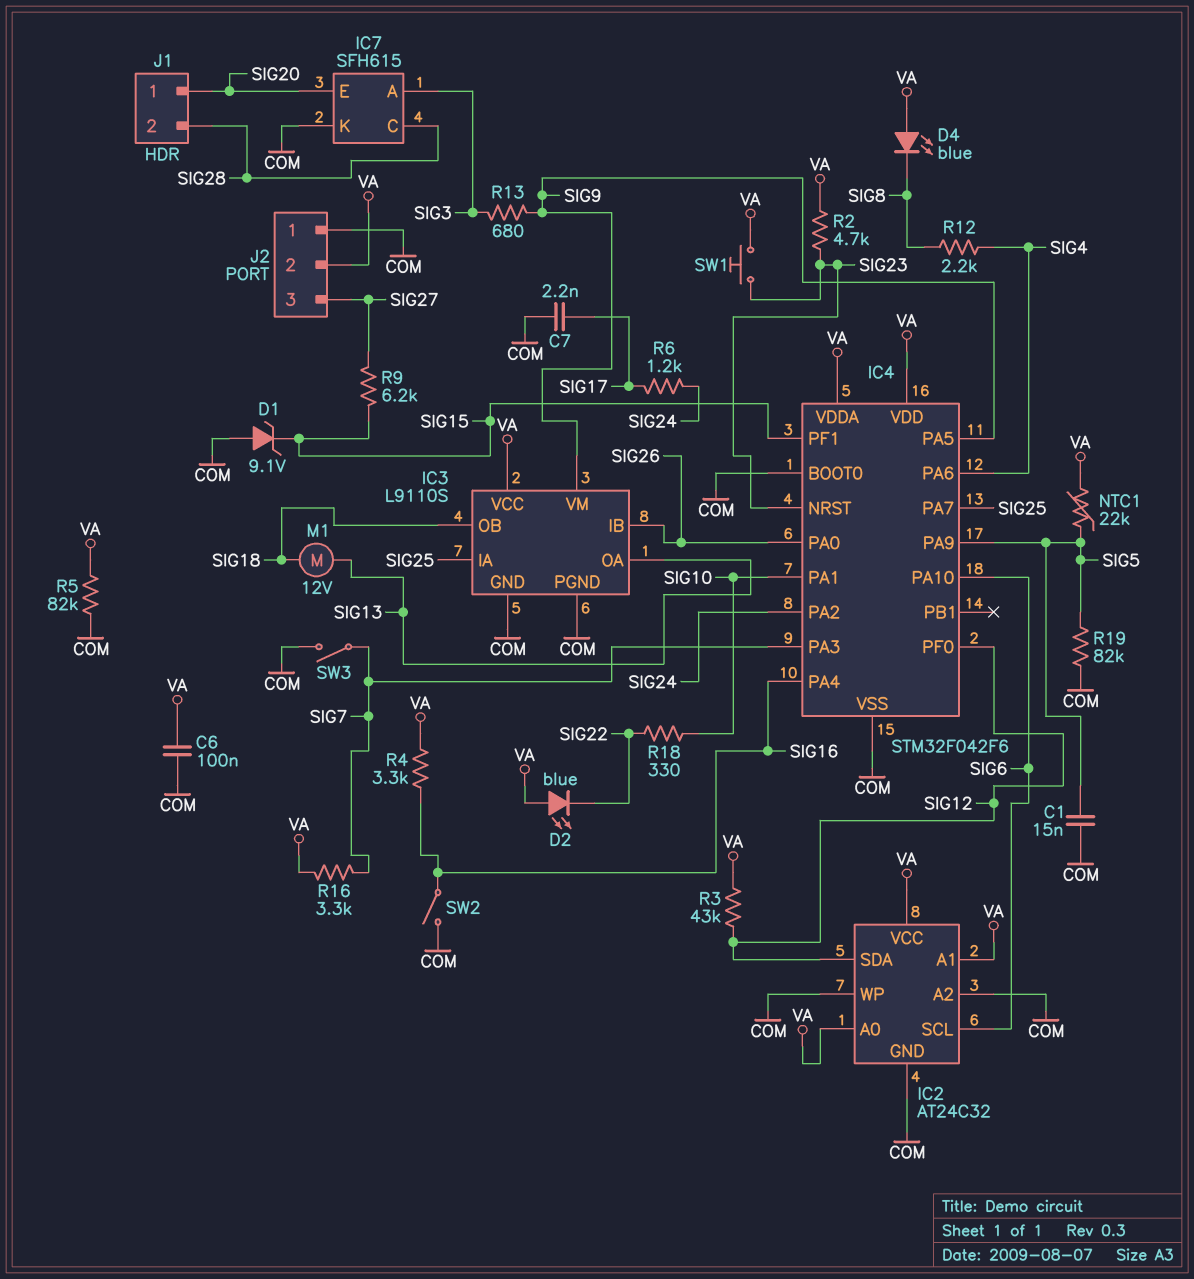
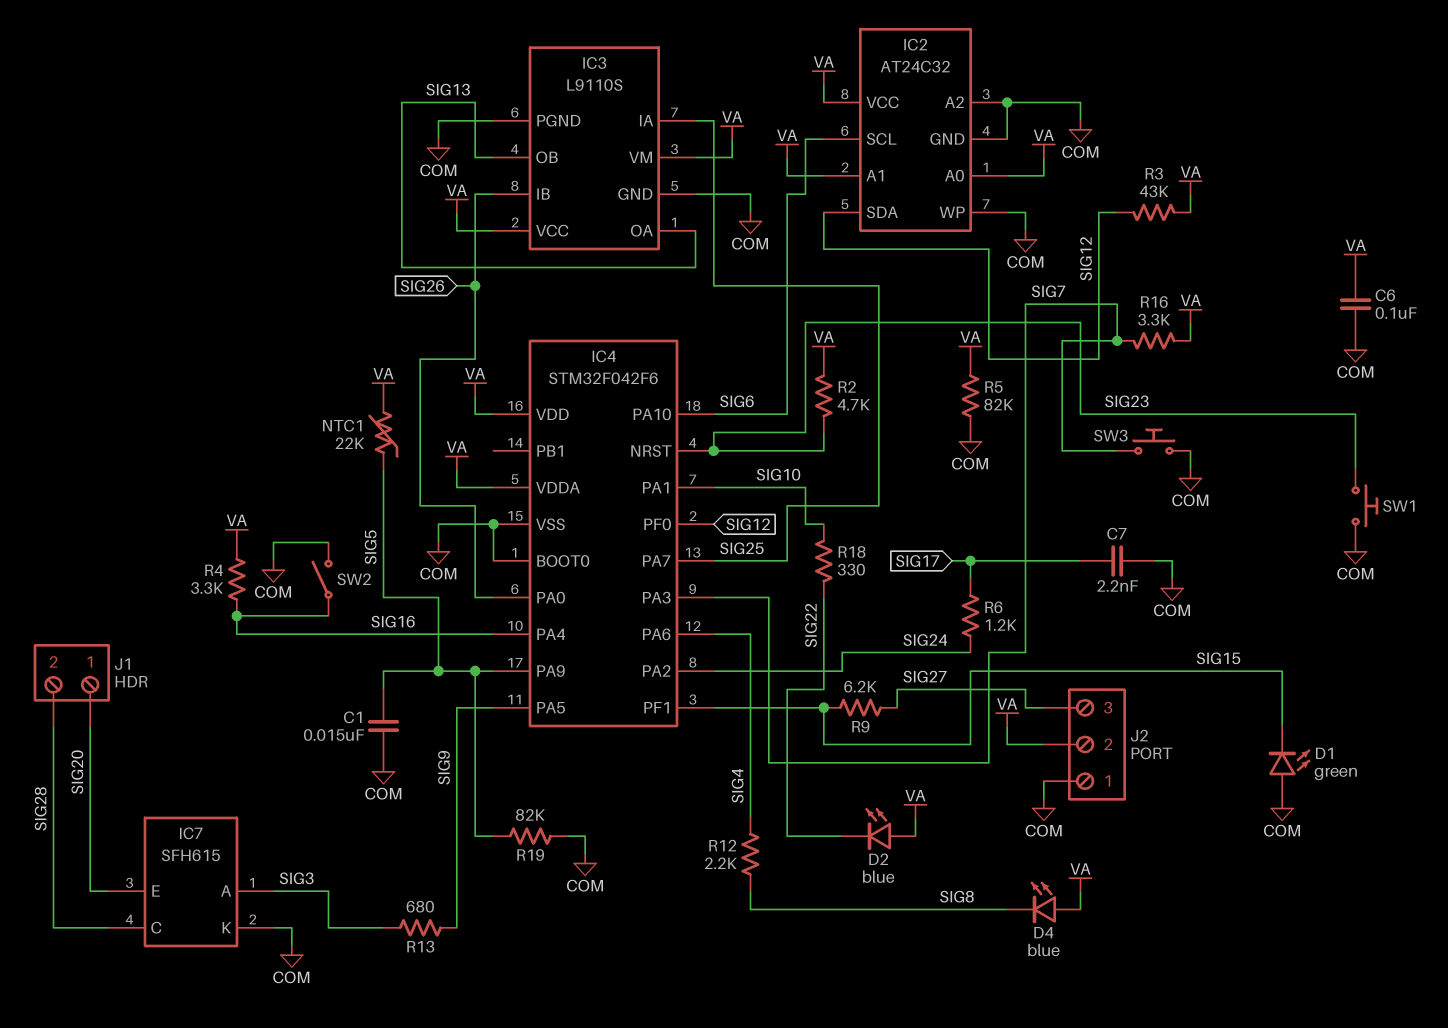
D1: zener 9.1V (A COM, K SIG15) -> LED green (A COM, K SIG15)
IC3 pin OB: SIG18 -> SIG13
IC3 pin VM: SIG9 -> VA
M1: motor 12V (SIG13, SIG18) -> none
SW1: button (SIG23, VA) -> button (COM, SIG23)
SW3: switch (COM, SIG7) -> button (COM, SIG7)

